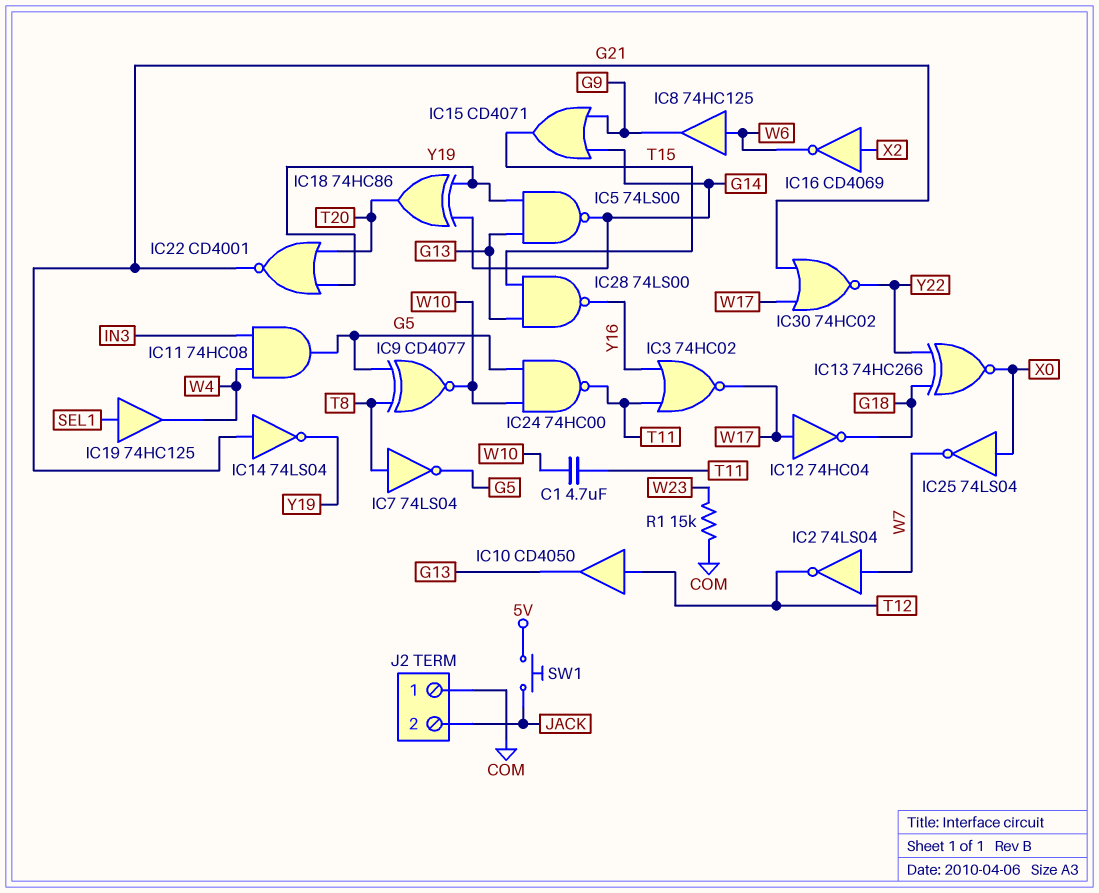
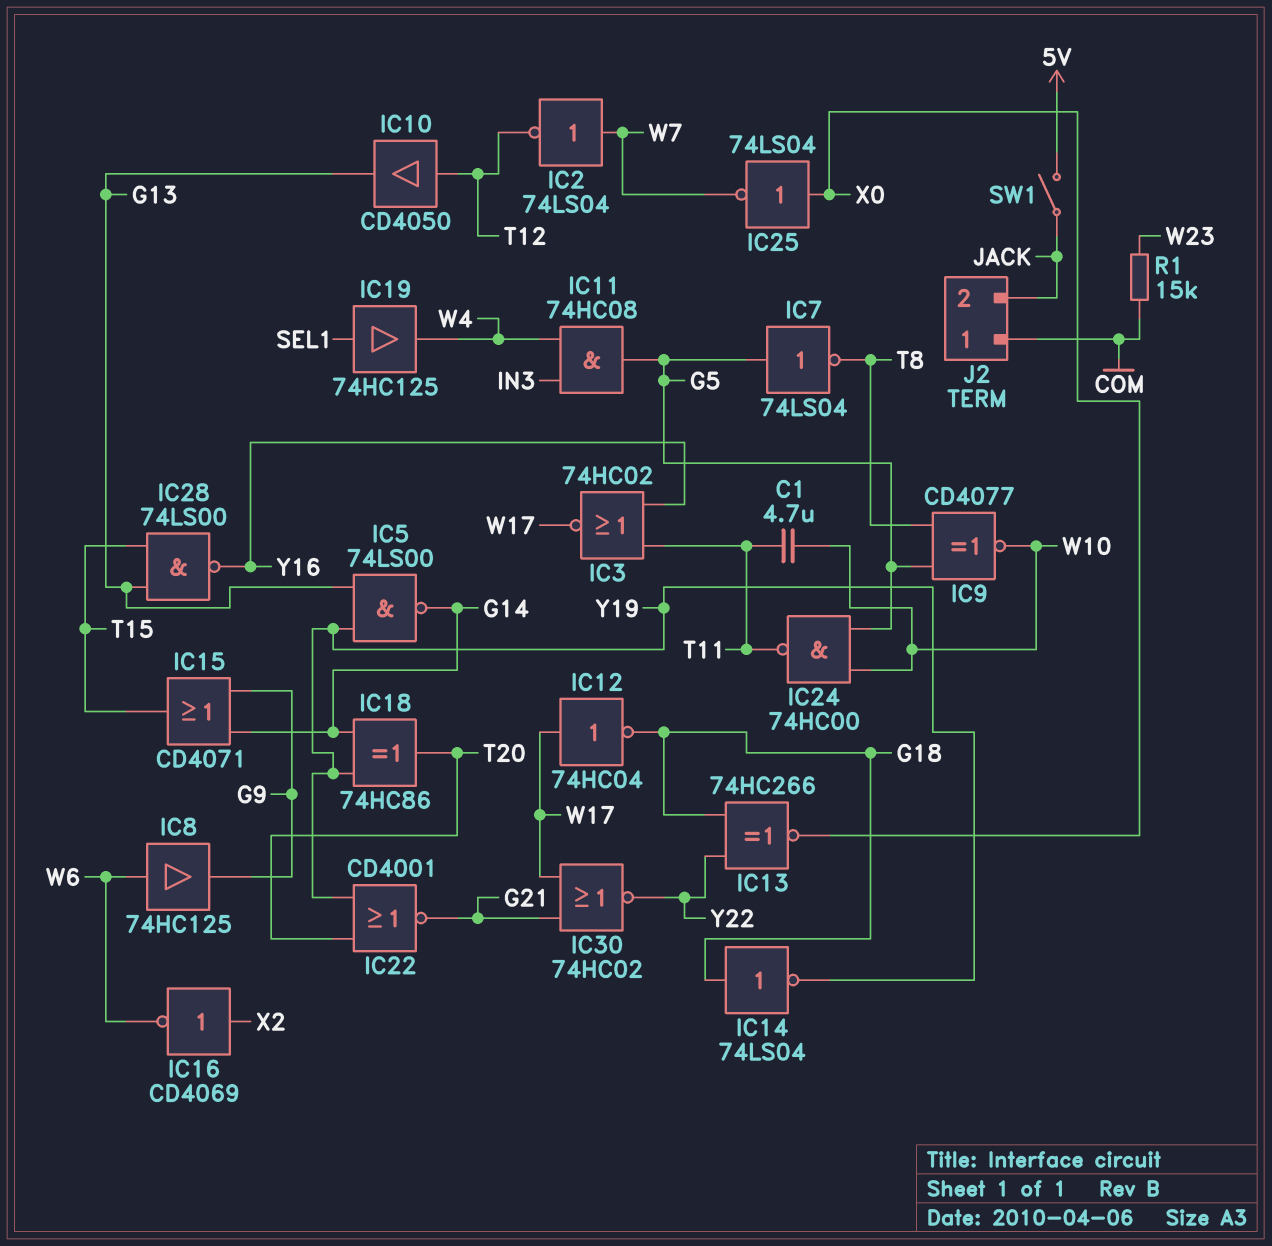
IC7: NOT 74LS04 (in T8, out G5) -> NOT 74LS04 (in G5, out T8)
IC14: NOT 74LS04 (in G21, out Y19) -> NOT 74LS04 (in G18, out Y19)
SW1: button (5V, JACK) -> switch (5V, JACK)

